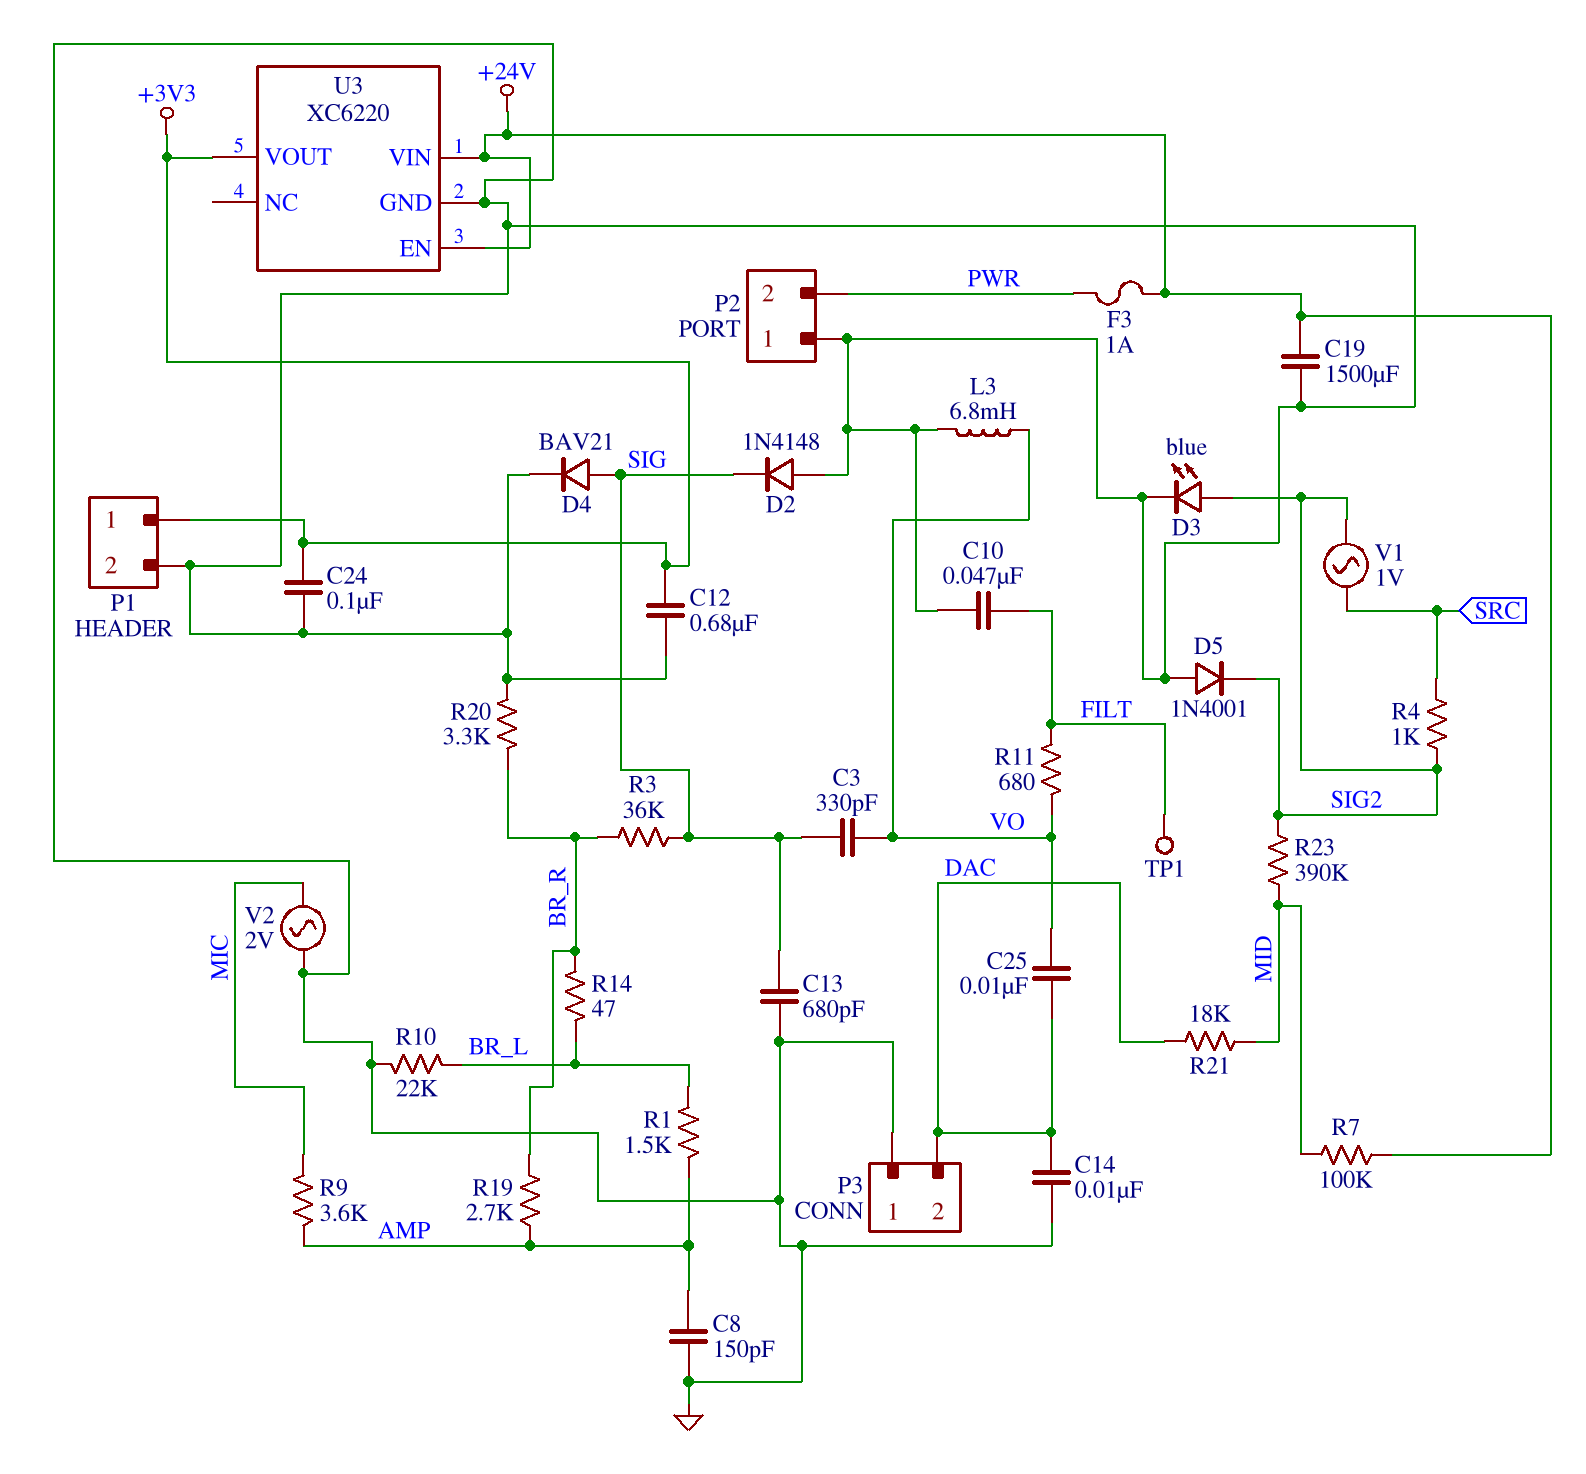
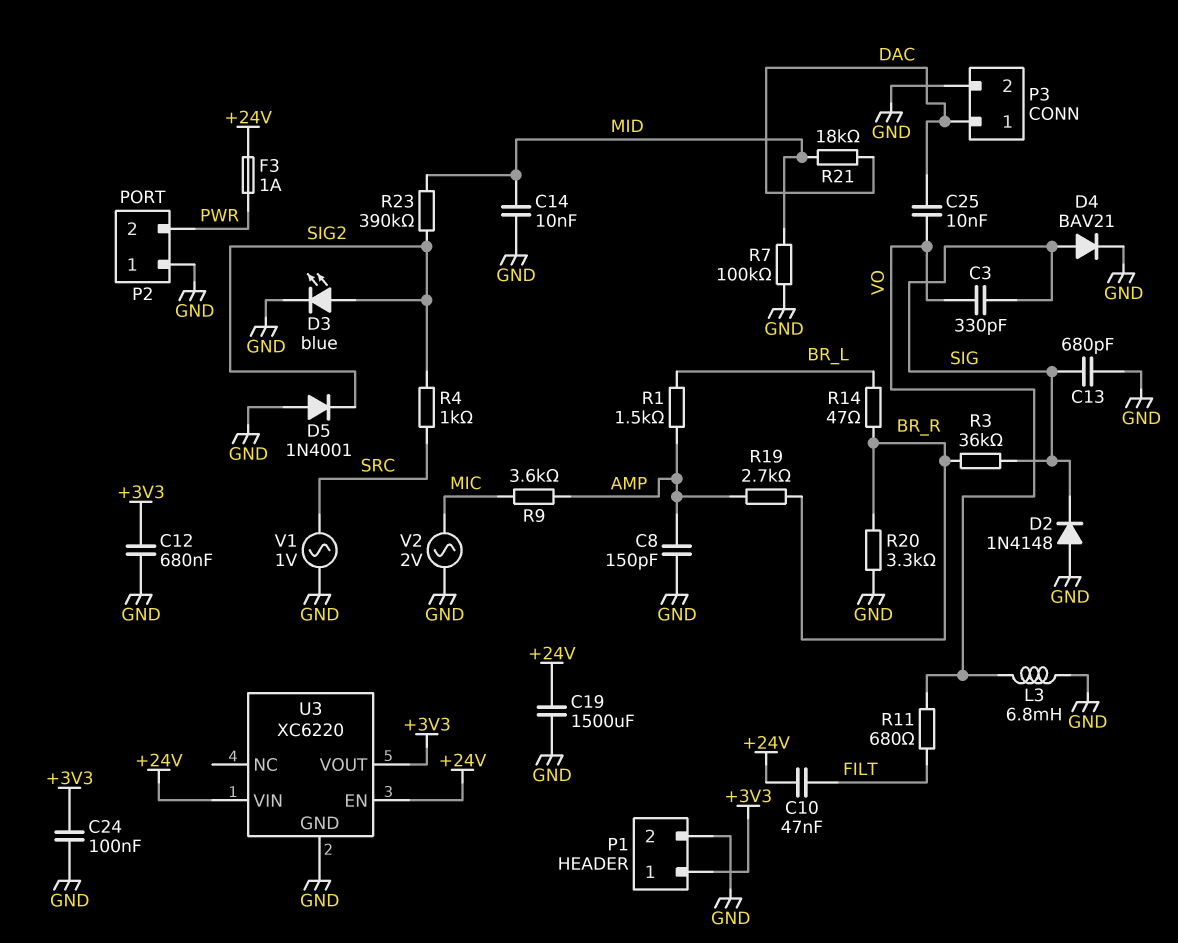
C10: 47nF (FILT, GND) -> 47nF (+24V, FILT)
C14: 10nF (DAC, GND) -> 10nF (GND, MID)
P3 pin 1: GND -> DAC
P3 pin 2: DAC -> GND
R7: 100k (+24V, MID) -> 100k (GND, MID)
R10: 22k (BR_L, GND) -> none
TP1: test point (FILT) -> none
V1: AC 1V (SIG2, SRC) -> AC 1V (GND, SRC)

